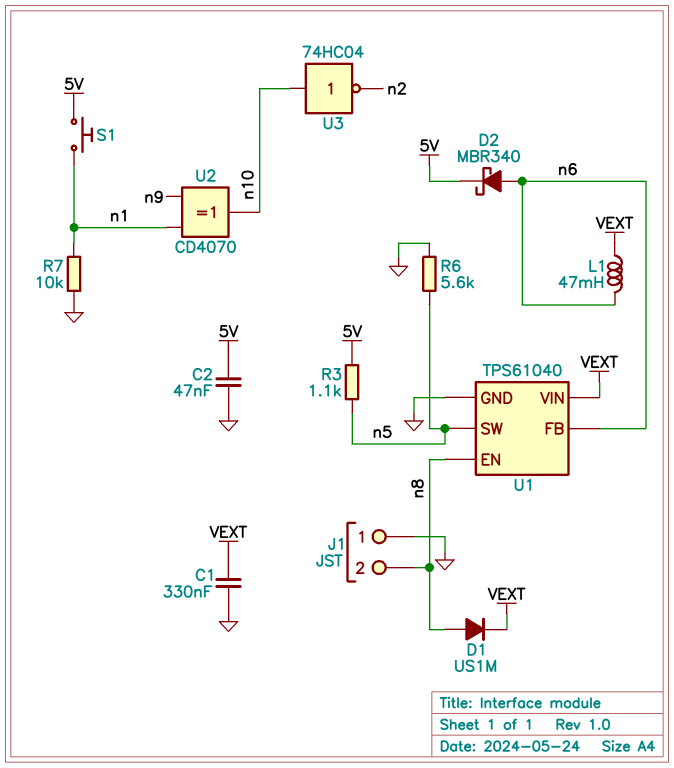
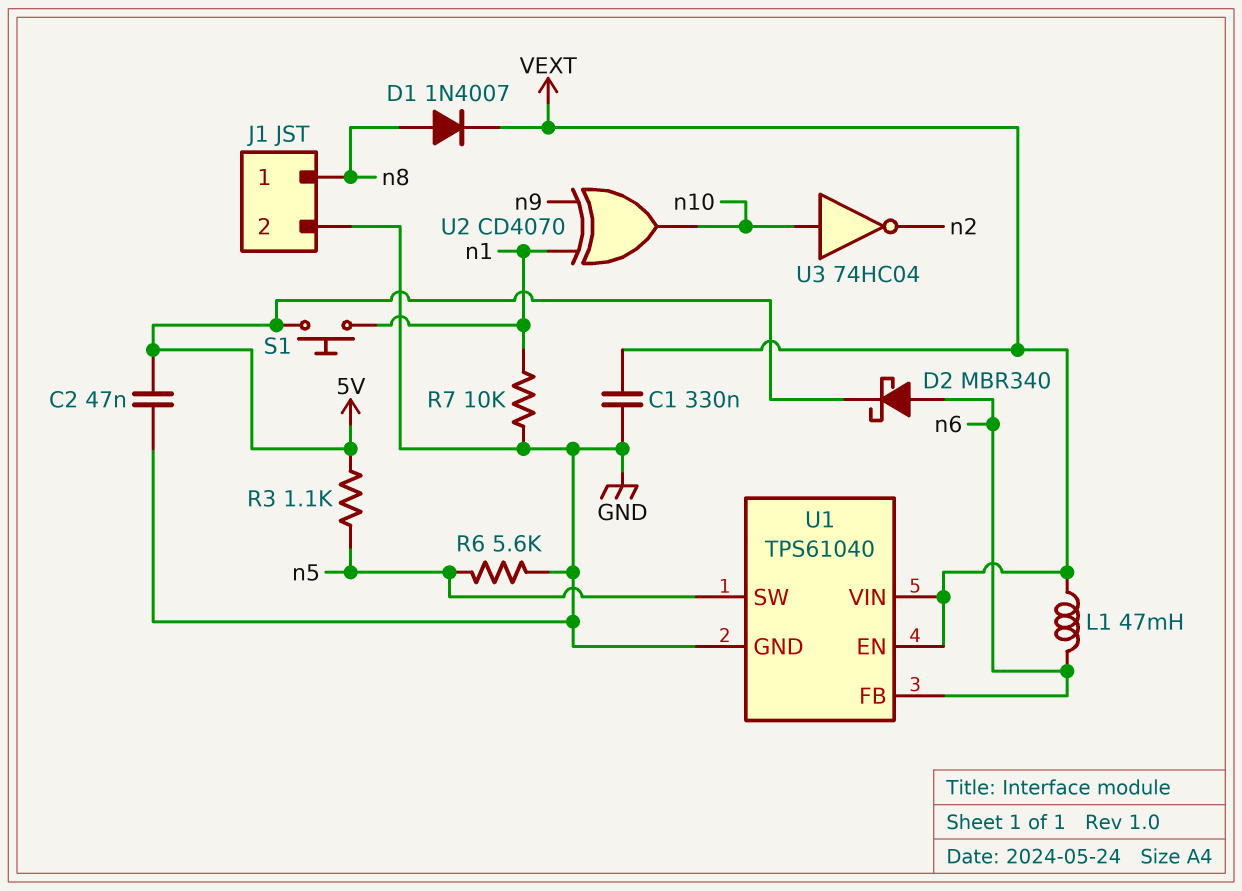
D1: diode US1M (A n8, K VEXT) -> diode 1N4007 (A n8, K VEXT)
J1 pin 1: GND -> n8
J1 pin 2: n8 -> GND
U1 pin EN: n8 -> VEXT

